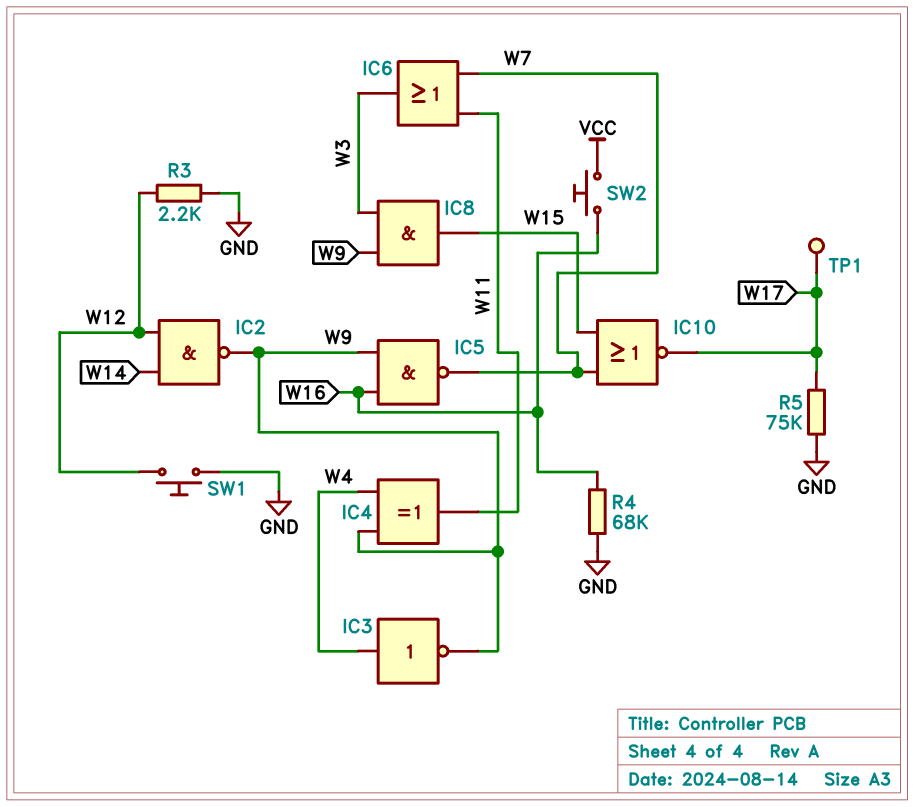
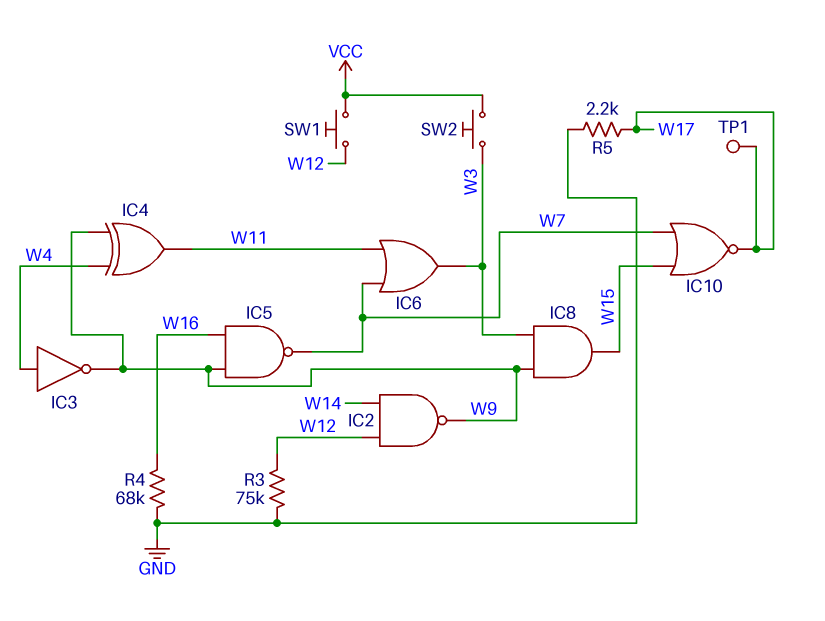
R3: 2.2k (GND, W12) -> 75k (GND, W12)
R5: 75k (GND, W17) -> 2.2k (GND, W17)
SW1: button (GND, W12) -> button (VCC, W12)
SW2: button (VCC, W16) -> button (VCC, W3)

